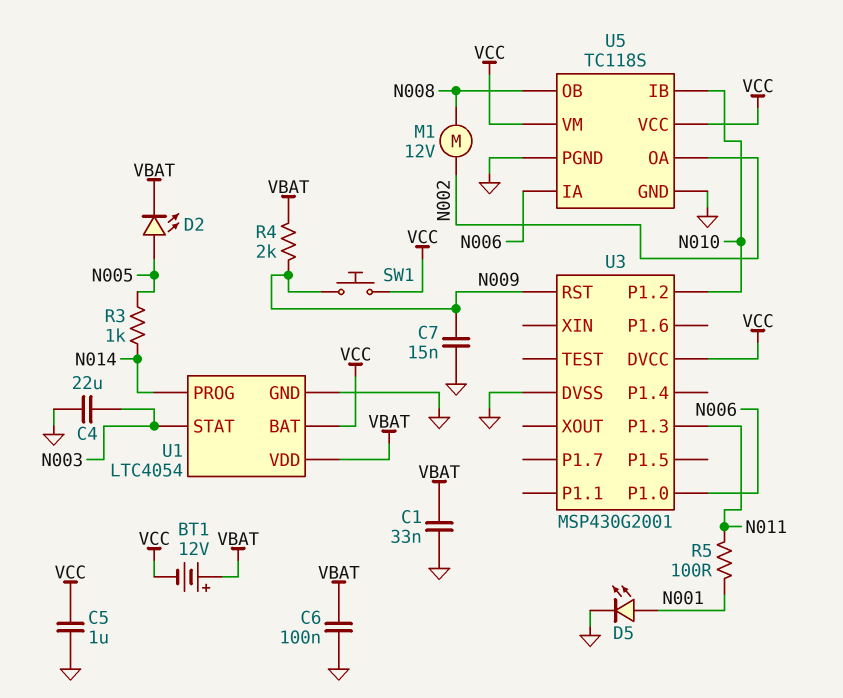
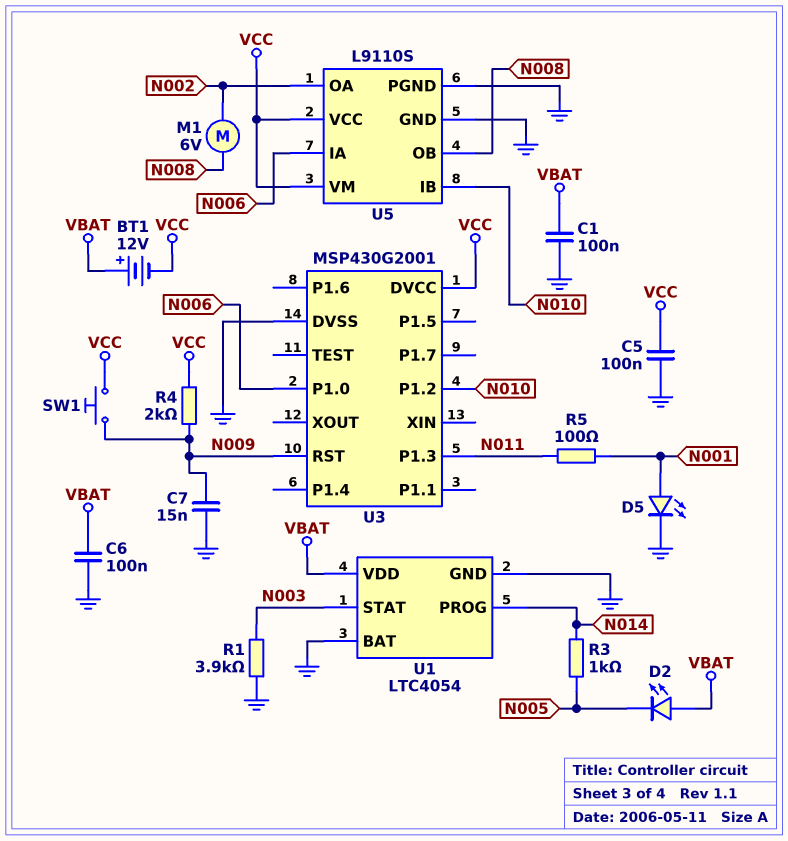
C1: 33nF (GND, VBAT) -> 100nF (GND, VBAT)
C4: 22uF (GND, N003) -> none
C5: 1uF (GND, VCC) -> 100nF (GND, VCC)
D2: LED (A N005, K VBAT) -> LED (A VBAT, K N005)
M1: motor 12V (N002, N008) -> motor 6V (N002, N008)
R1: none -> 3.9k (GND, N003)
R4: 2k (N009, VBAT) -> 2k (N009, VCC)
U1 pin BAT: VCC -> GND
U5: TC118S -> L9110S

